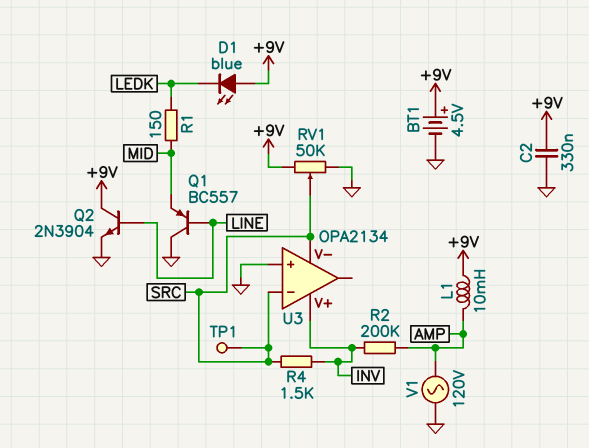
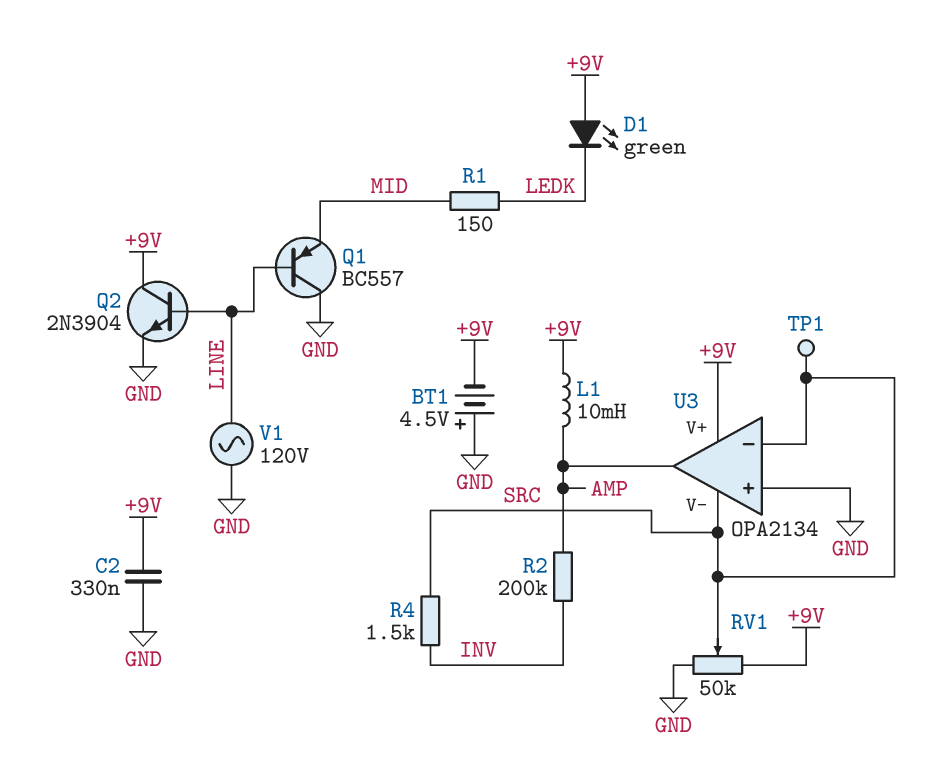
BT1: 4.5V (plus +9V, minus GND) -> 4.5V (plus GND, minus +9V)
D1: LED blue (A +9V, K LEDK) -> LED green (A +9V, K LEDK)
U3 pin V+: INV -> +9V
U3 pin out: none -> AMP
V1: AC 120V (AMP, GND) -> AC 120V (GND, LINE)

